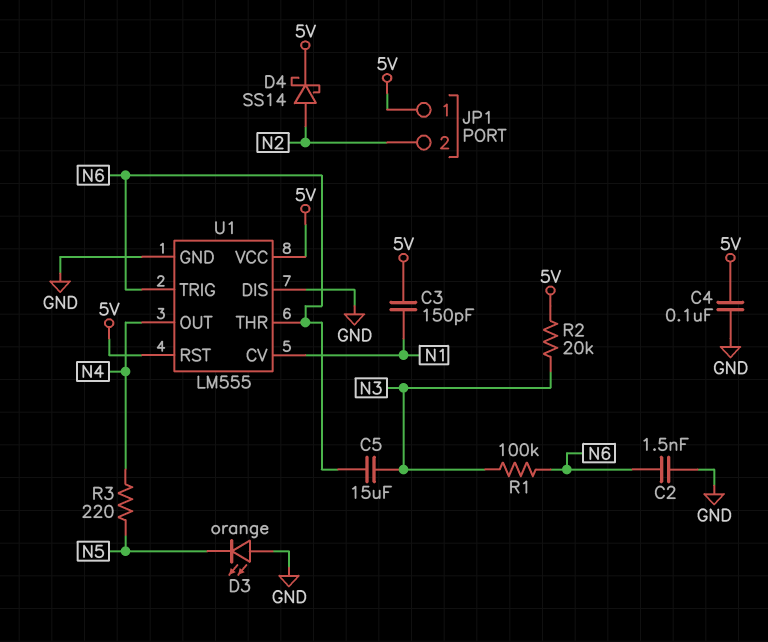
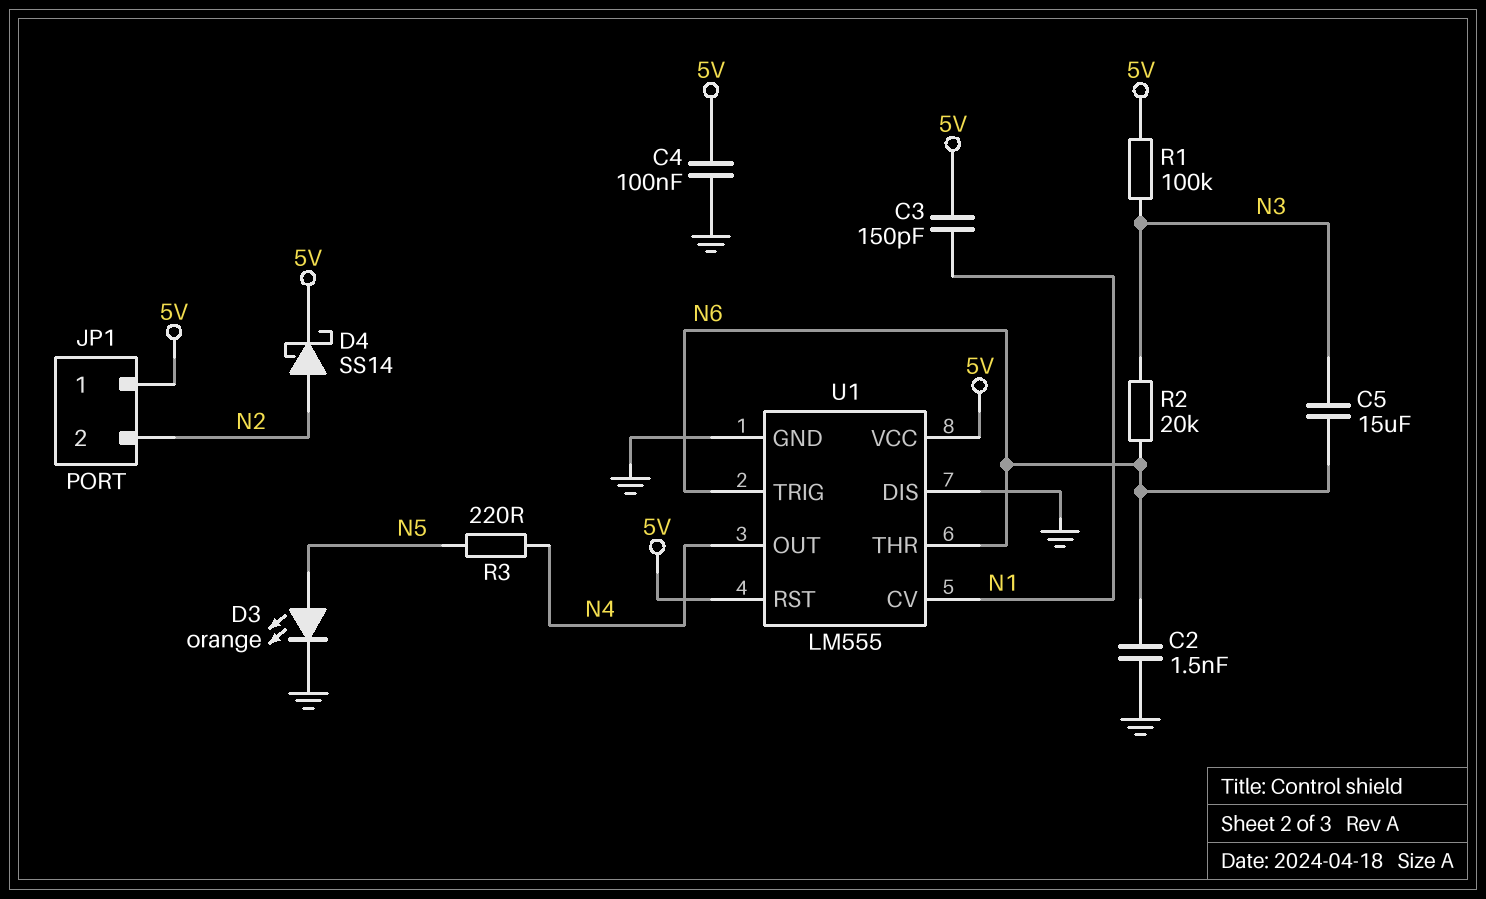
D3: LED orange (A GND, K N5) -> LED orange (A N5, K GND)
R1: 100k (N3, N6) -> 100k (5V, N3)
R2: 20k (5V, N3) -> 20k (N3, N6)

